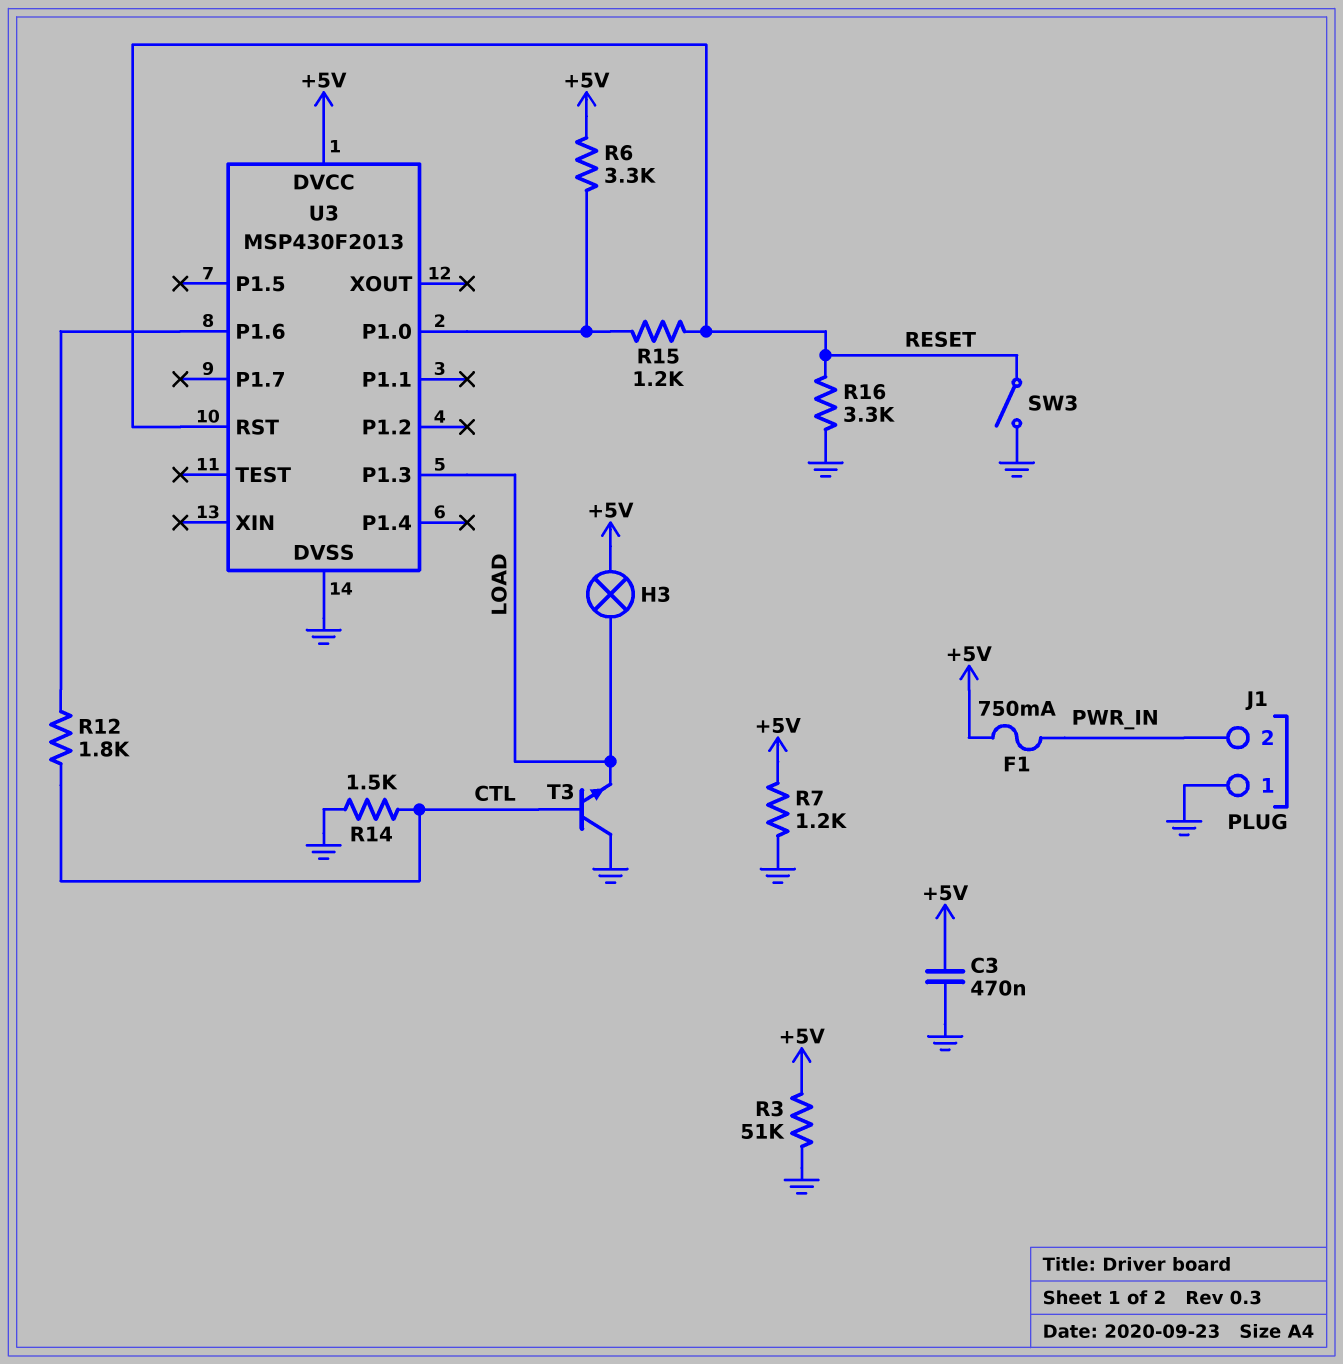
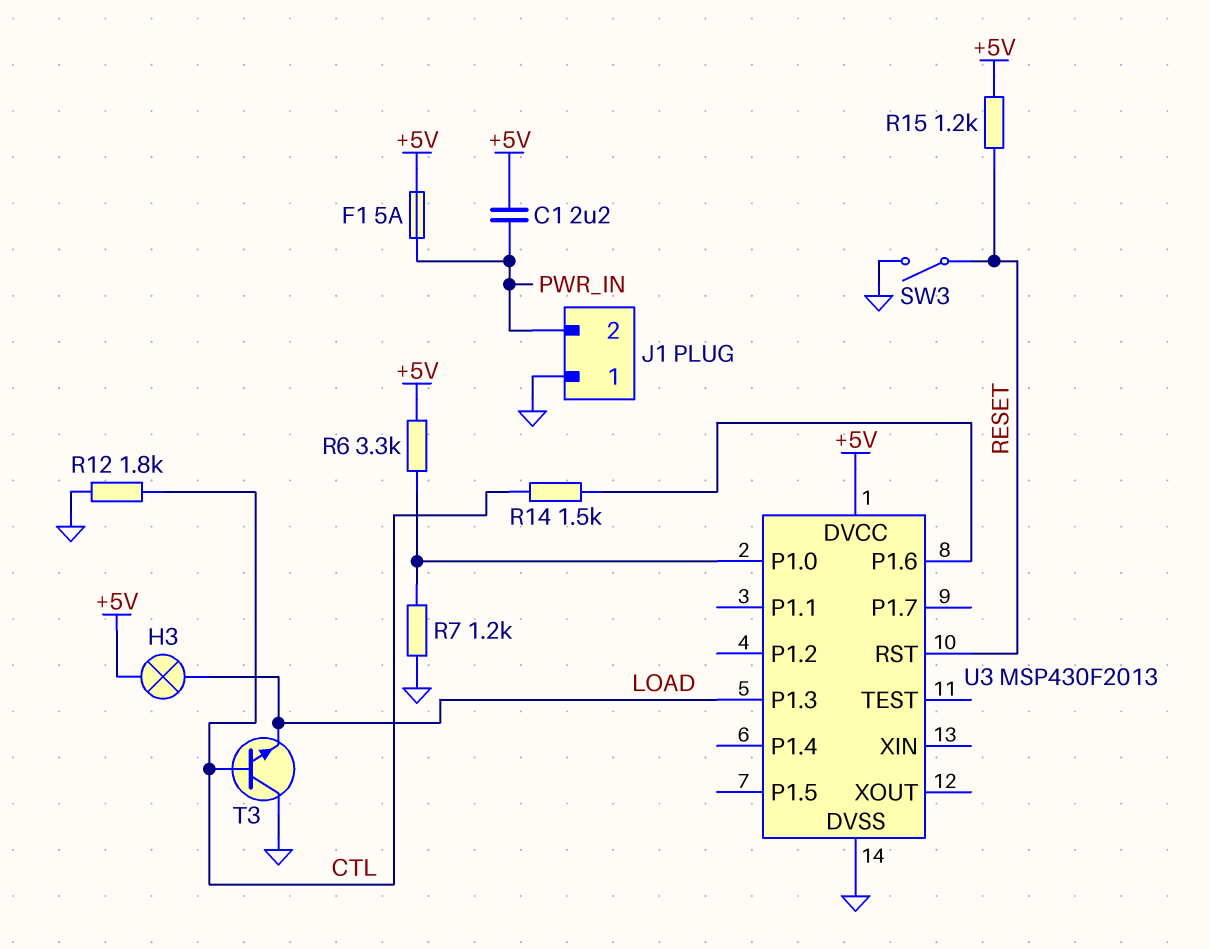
C1: none -> 2.2uF (+5V, PWR_IN)
C3: 470nF (+5V, GND) -> none
F1: 750mA (+5V, PWR_IN) -> 5A (+5V, PWR_IN)
R3: 51k (+5V, GND) -> none
R7: 1.2k (+5V, GND) -> 1.2k (GND, U3/P1.0)
R12: 1.8k (CTL, U3/P1.6) -> 1.8k (CTL, GND)
R14: 1.5k (CTL, GND) -> 1.5k (CTL, U3/P1.6)
R15: 1.2k (RESET, U3/P1.0) -> 1.2k (+5V, RESET)
R16: 3.3k (GND, RESET) -> none

